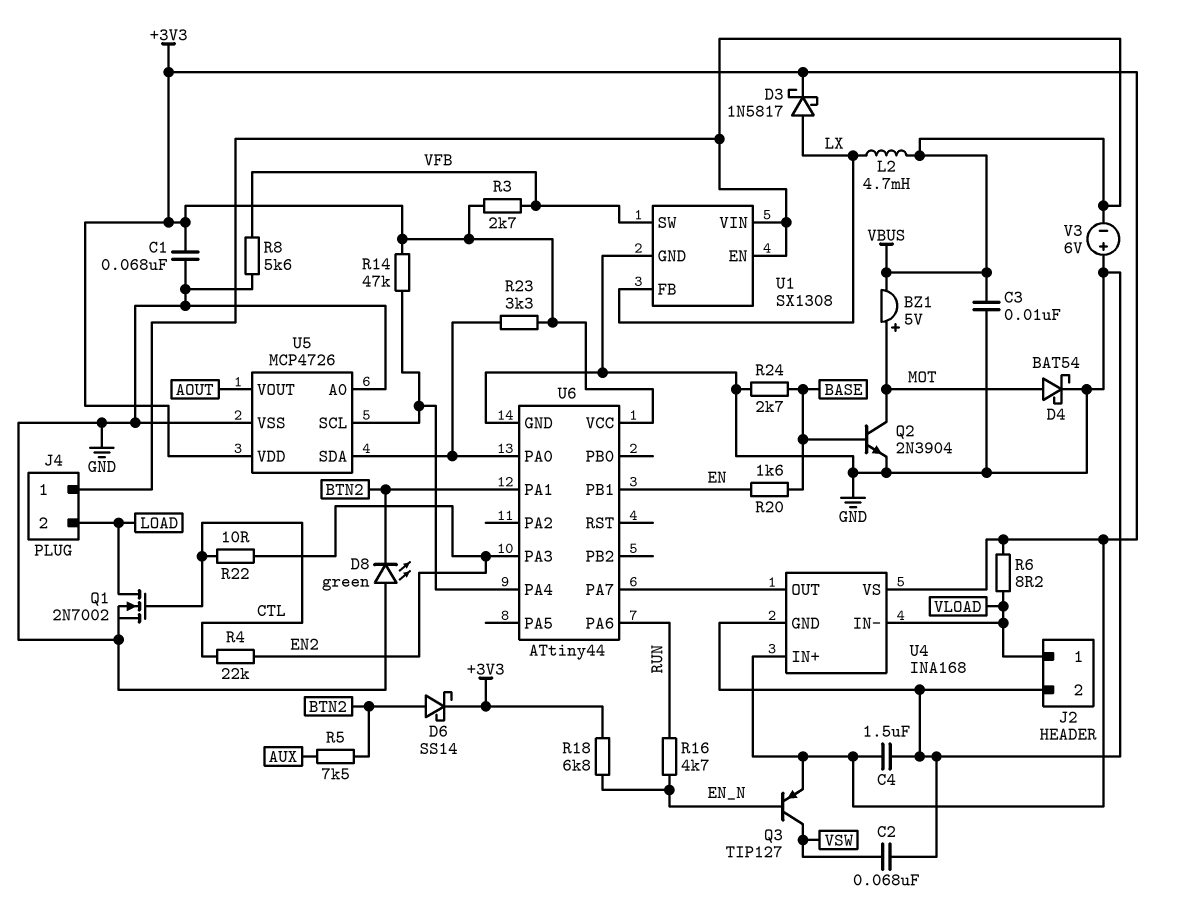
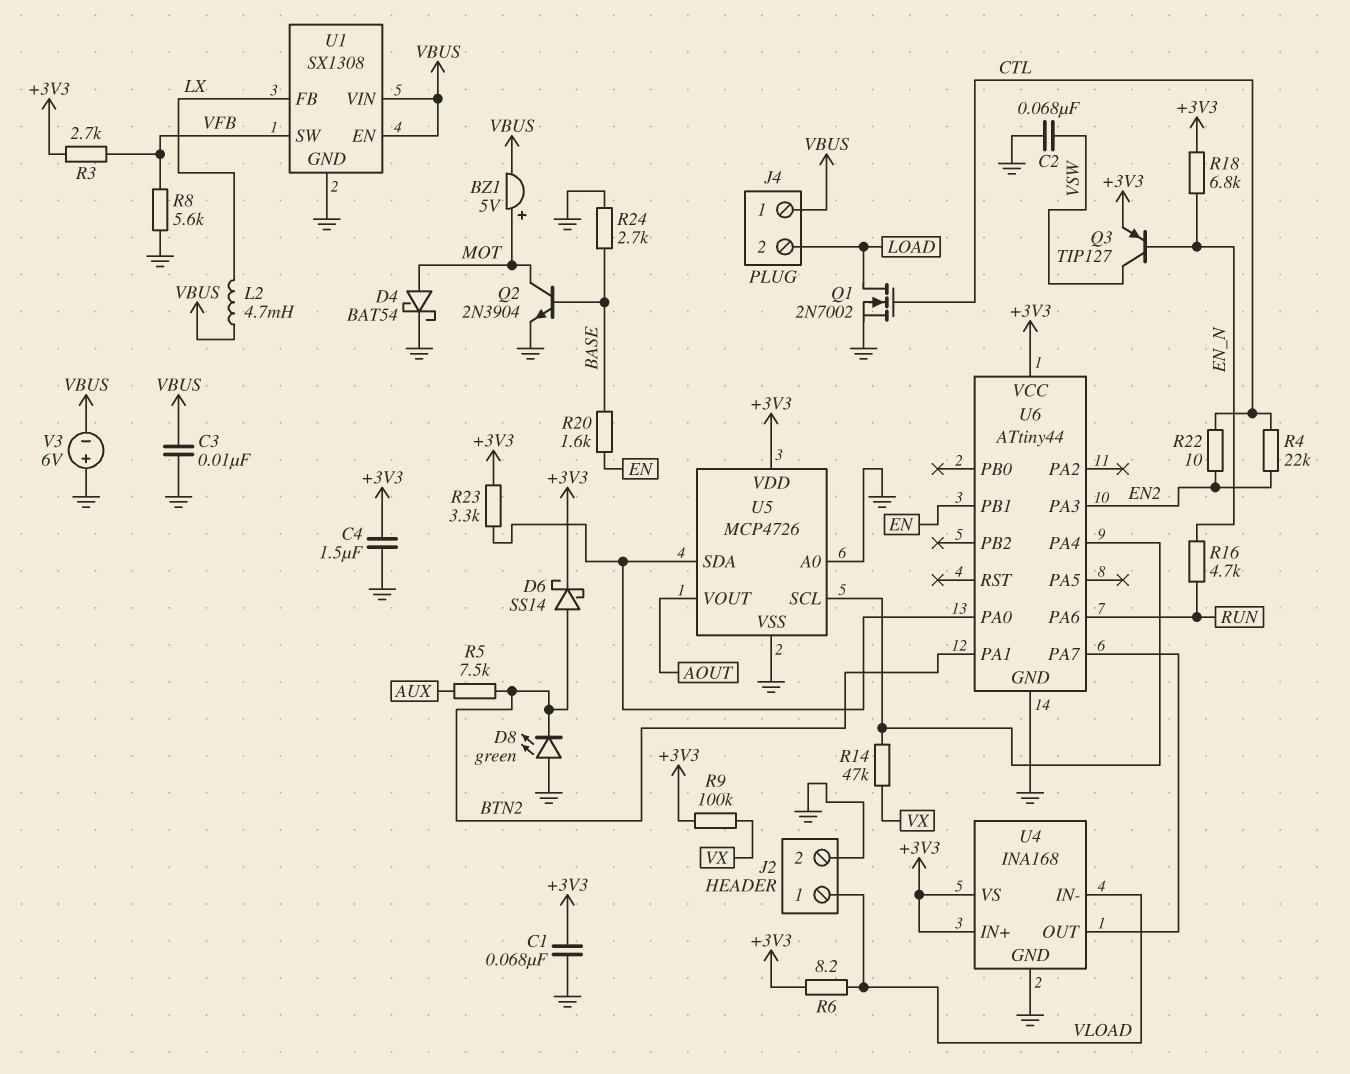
D3: schottky 1N5817 (A LX, K +3V3) -> none
R9: none -> 100k (+3V3, VX)
R14: 47k (+3V3, U5/SCL) -> 47k (U5/SCL, VX)

